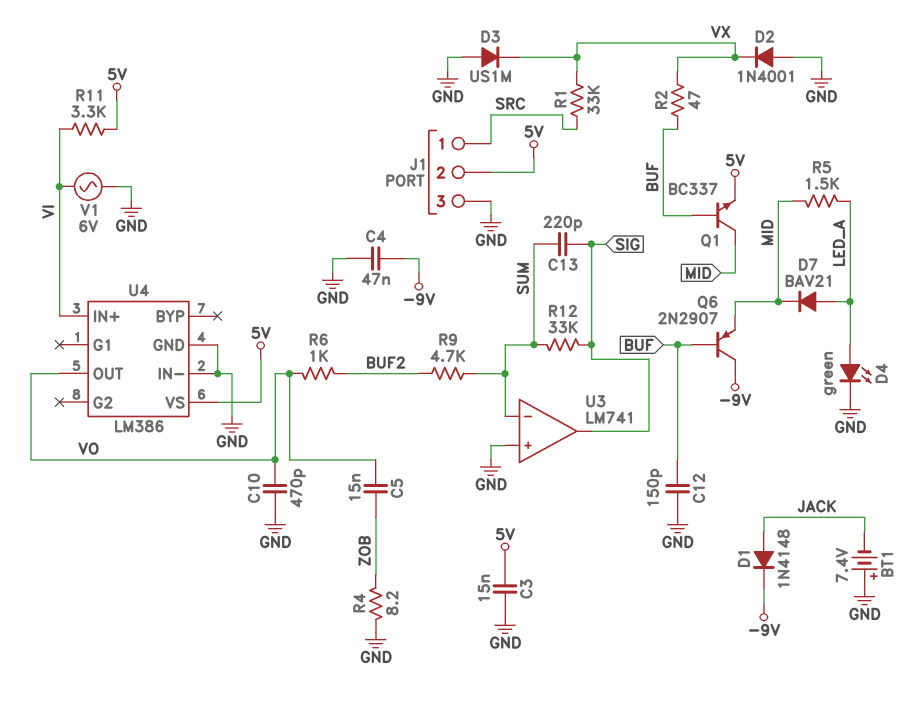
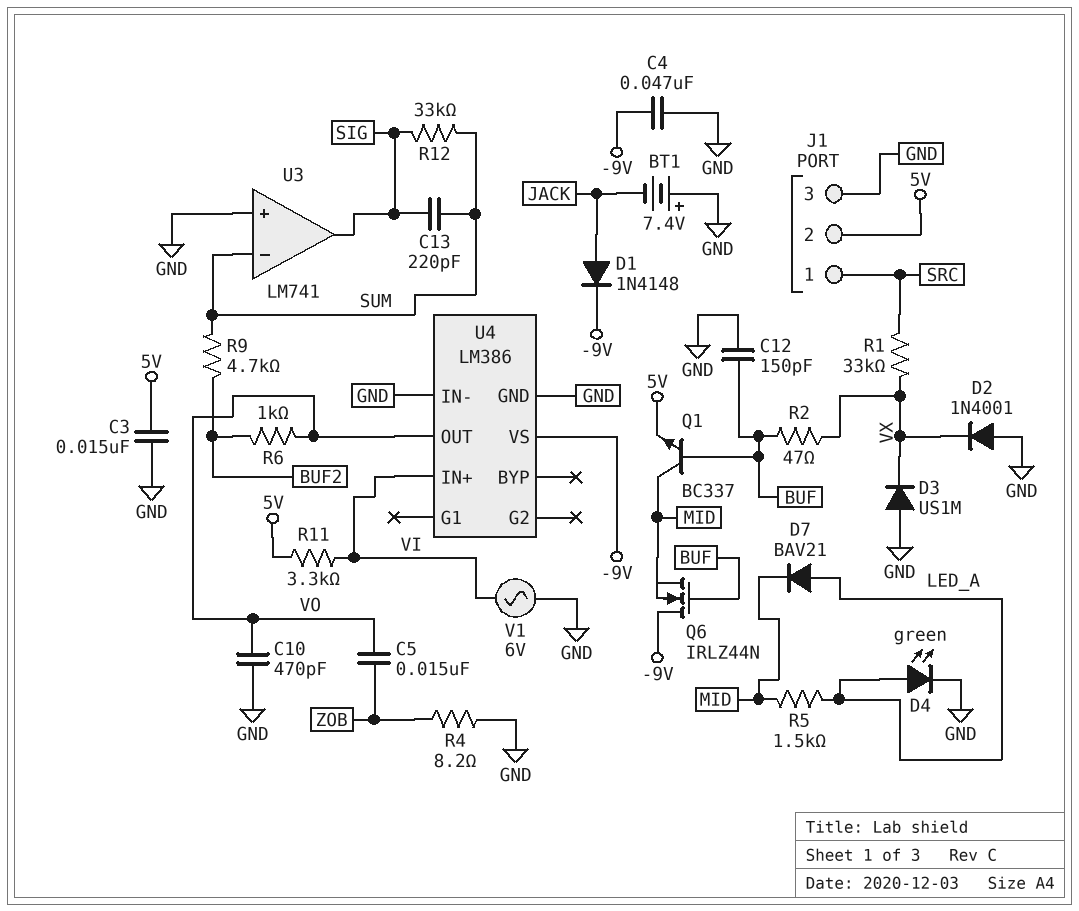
Q6: PNP 2N2907 (B BUF, C -9V, E MID) -> NMOS IRLZ44N (G BUF, D -9V, S MID)
U4 pin VS: 5V -> -9V

